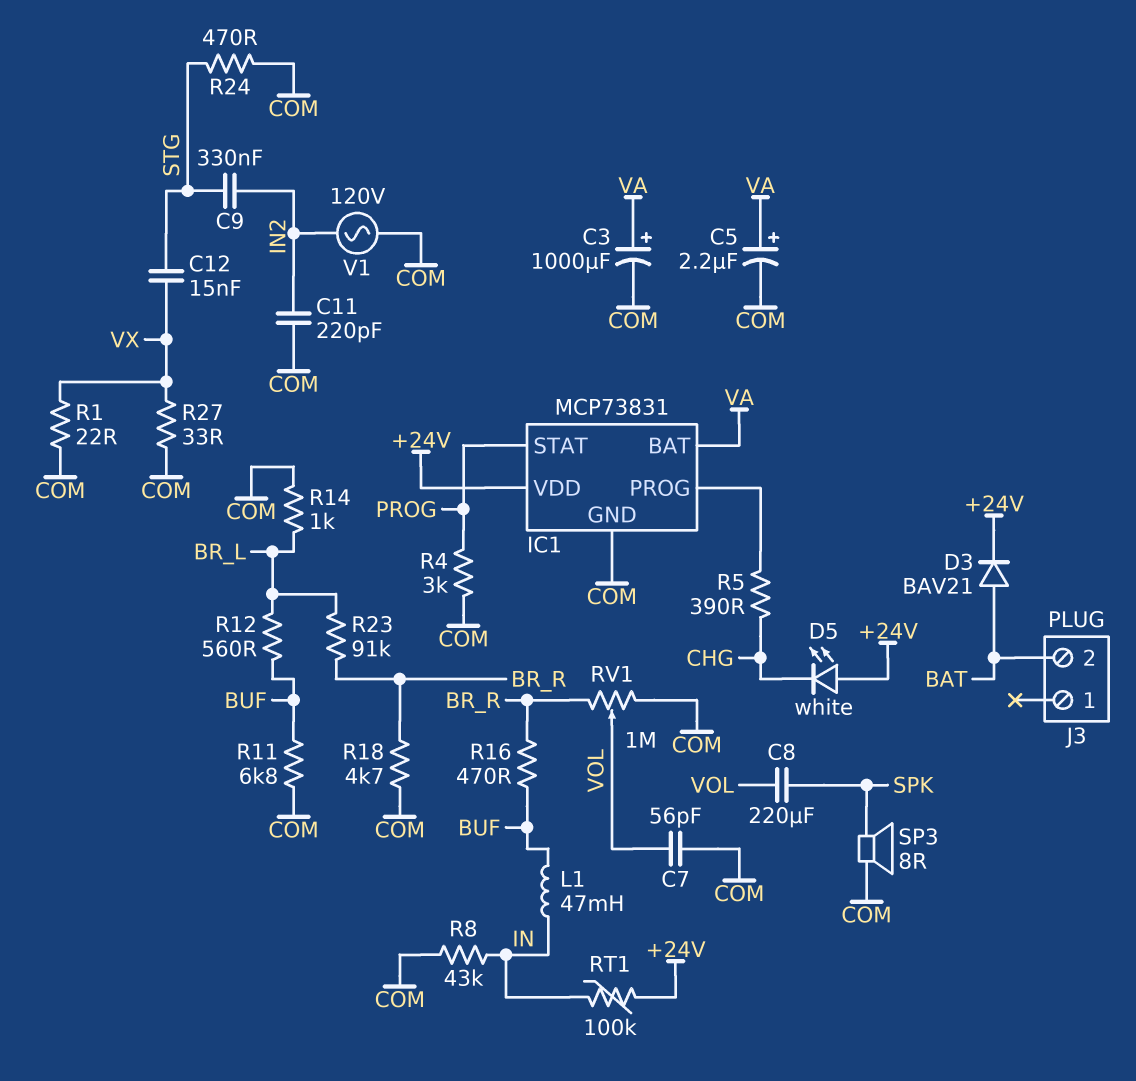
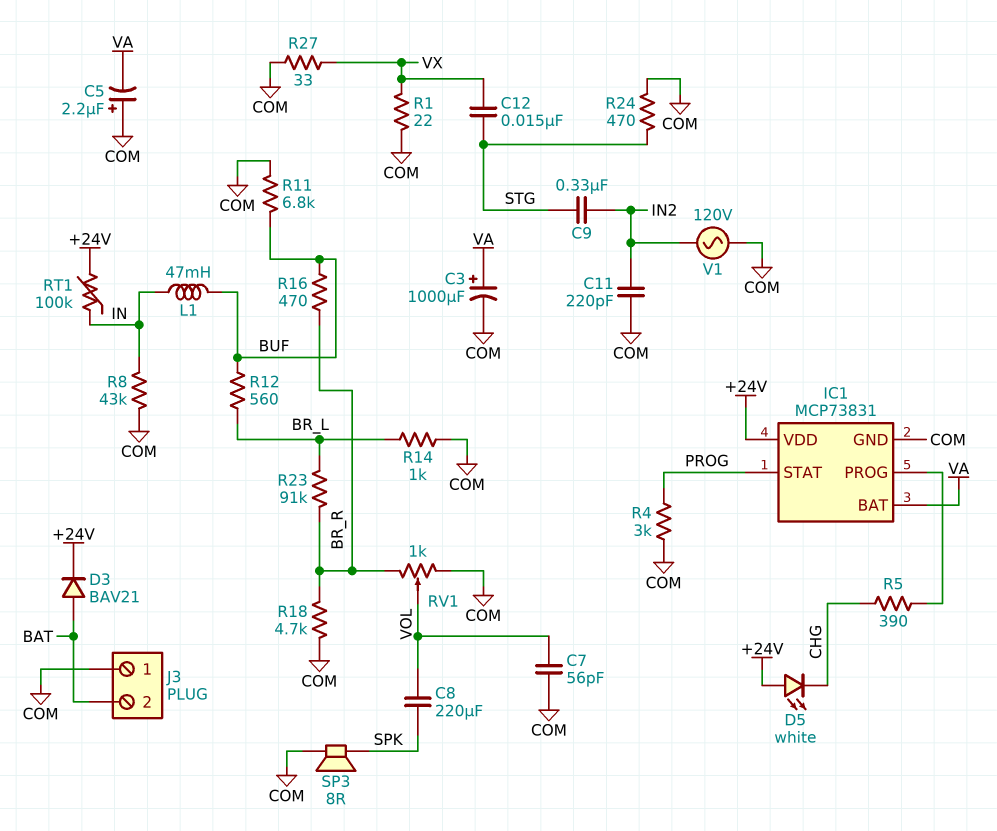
C5: 2.2uF (plus VA, minus COM) -> 2.2uF (plus COM, minus VA)
J3 pin 1: none -> COM
RV1: 1M (BR_R, COM, wiper VOL) -> 1k (BR_R, COM, wiper VOL)

